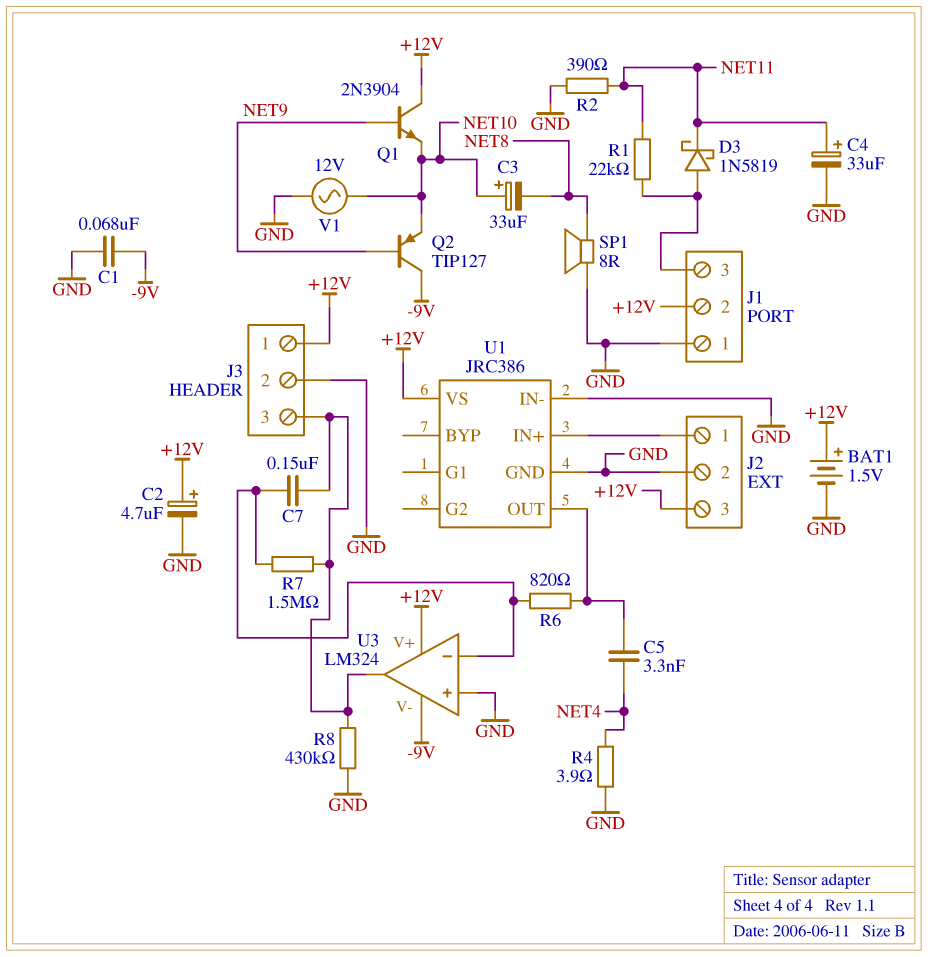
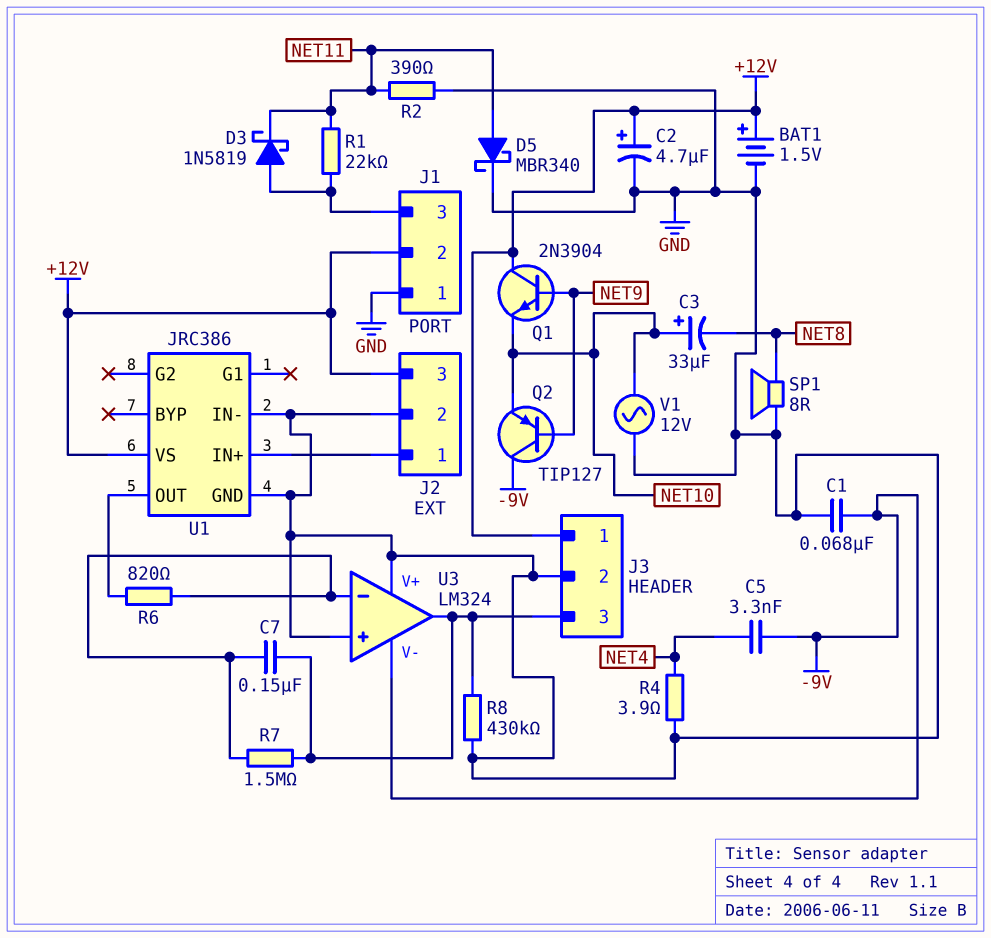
C4: 33uF (plus NET11, minus GND) -> none
C5: 3.3nF (NET4, U1/OUT) -> 3.3nF (-9V, NET4)
D5: none -> schottky MBR340 (A NET11, K GND)
U3 pin V+: +12V -> GND

